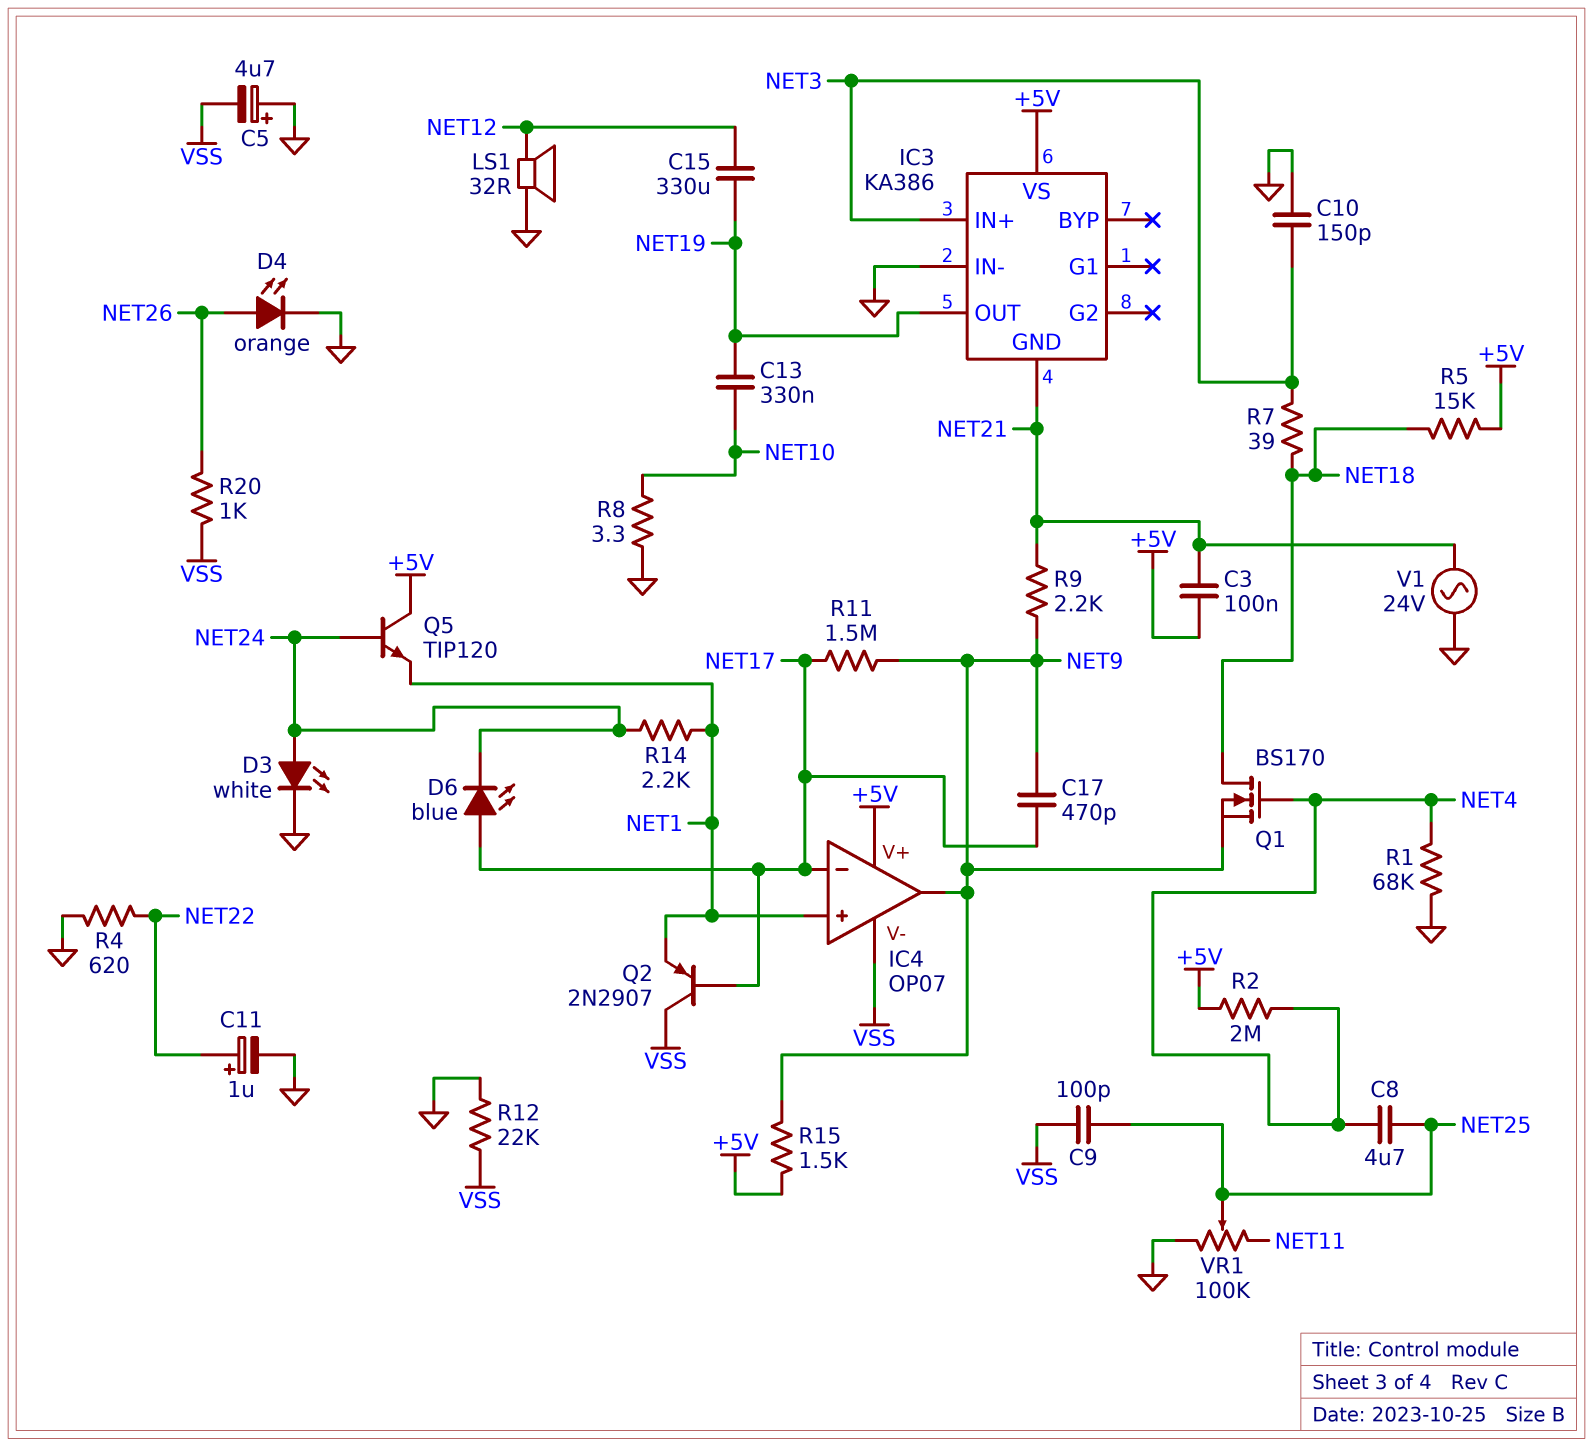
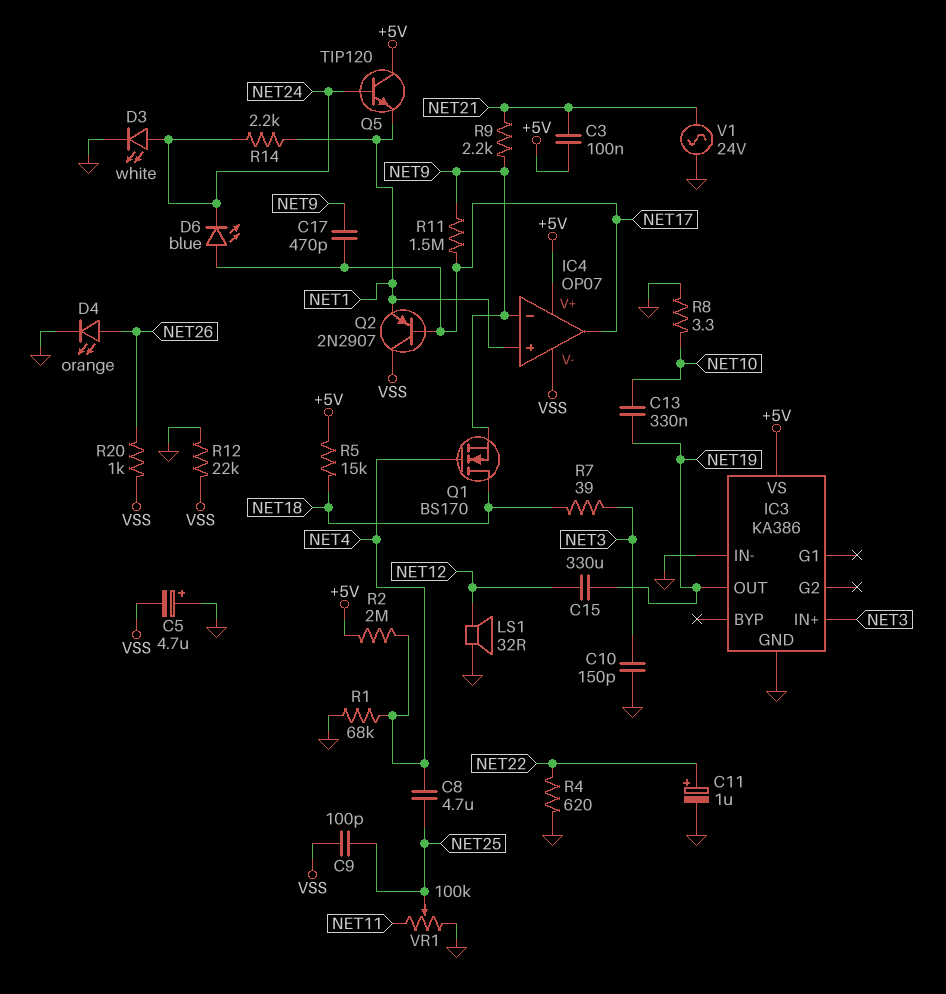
IC3 pin GND: NET21 -> GND
IC4 pin in-: NET17 -> NET9
IC4 pin out: NET9 -> NET17
R15: 1.5k (+5V, NET9) -> none

